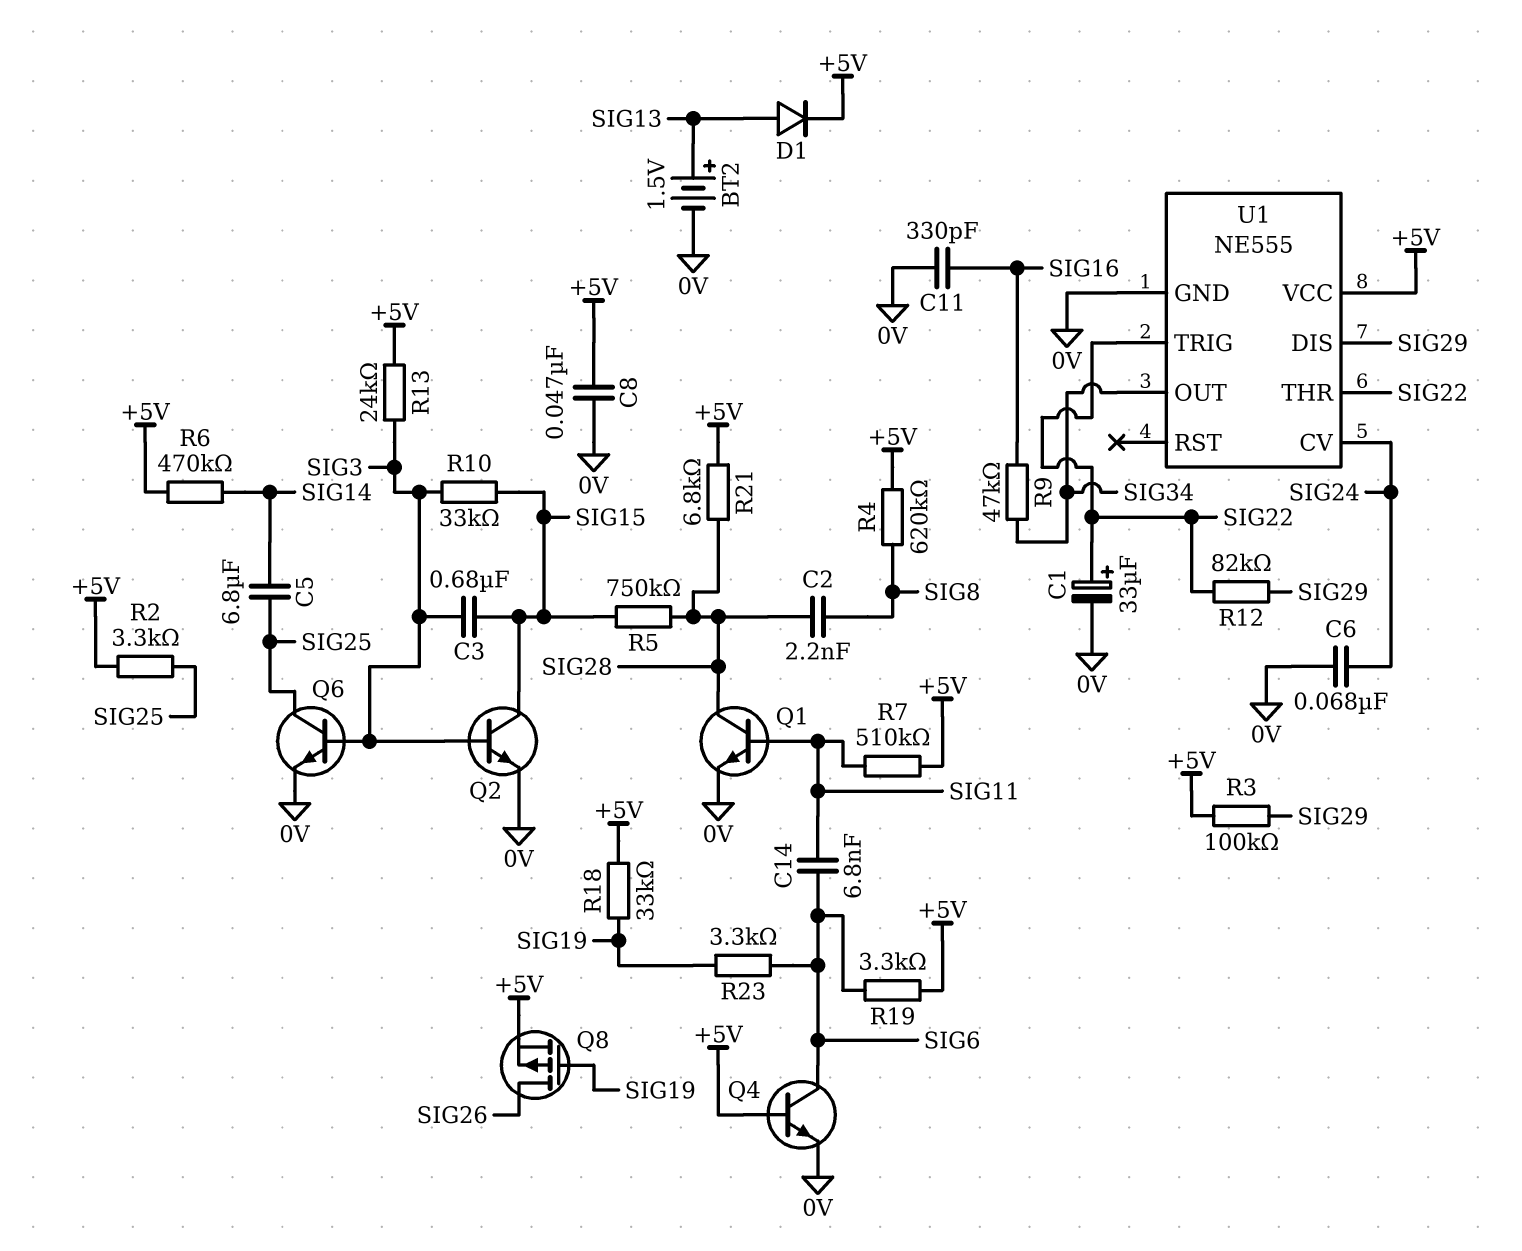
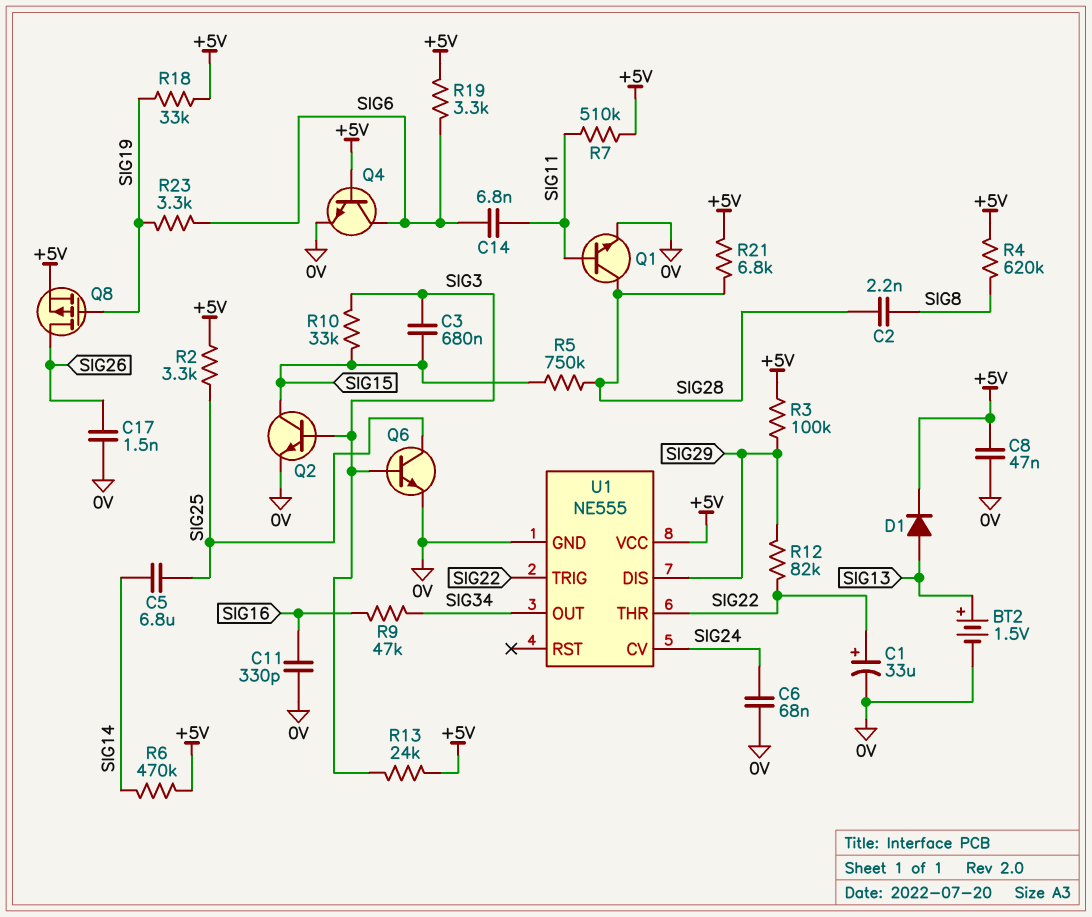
C17: none -> 1.5nF (0V, SIG26)

